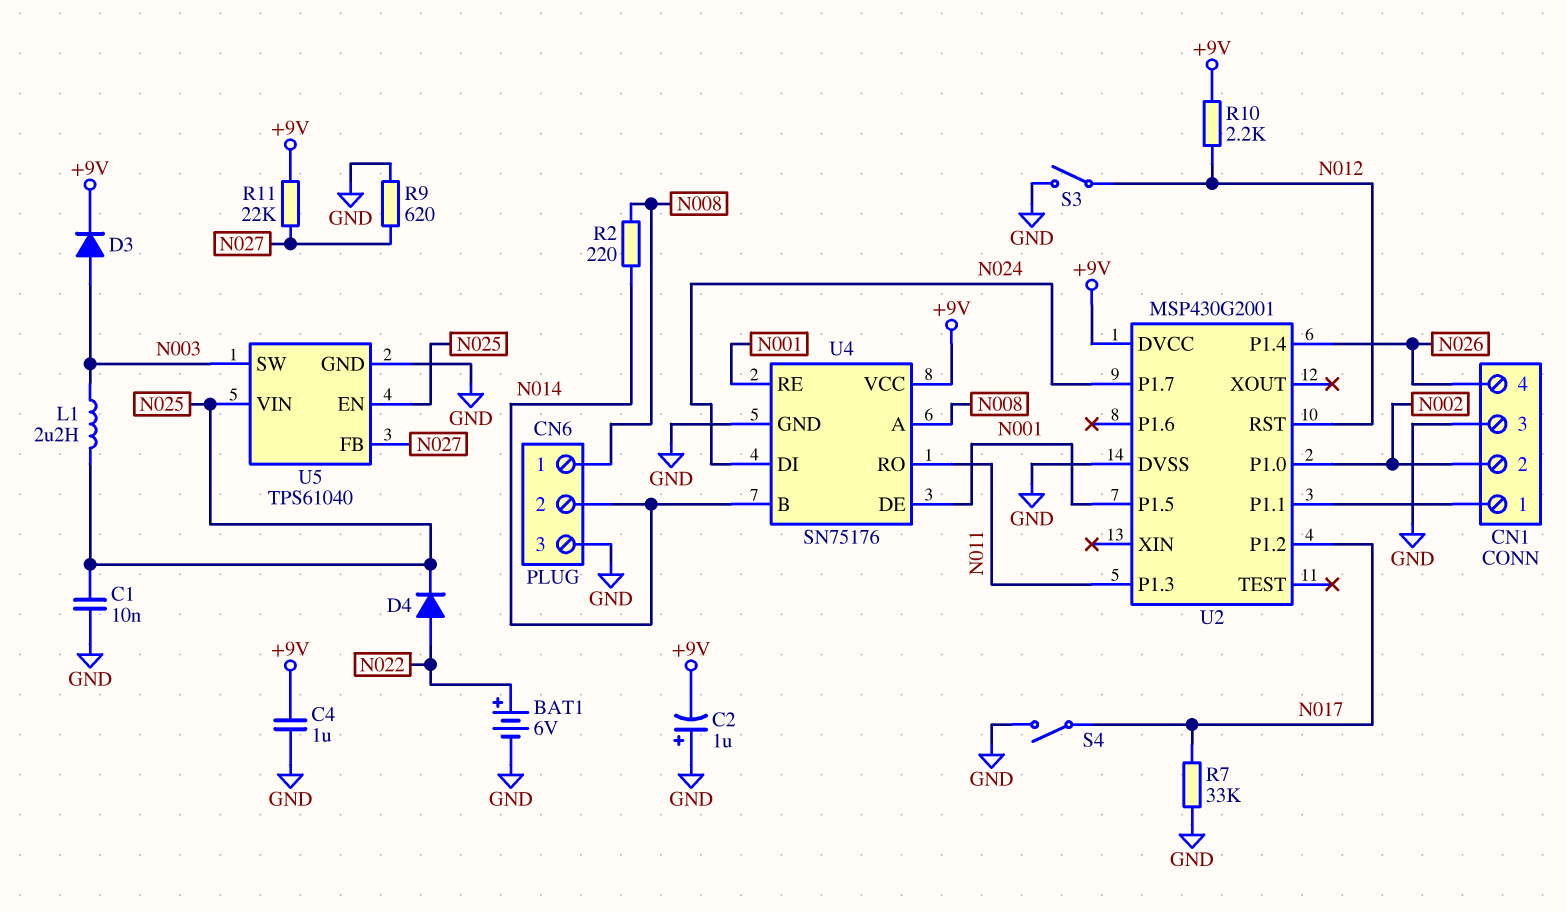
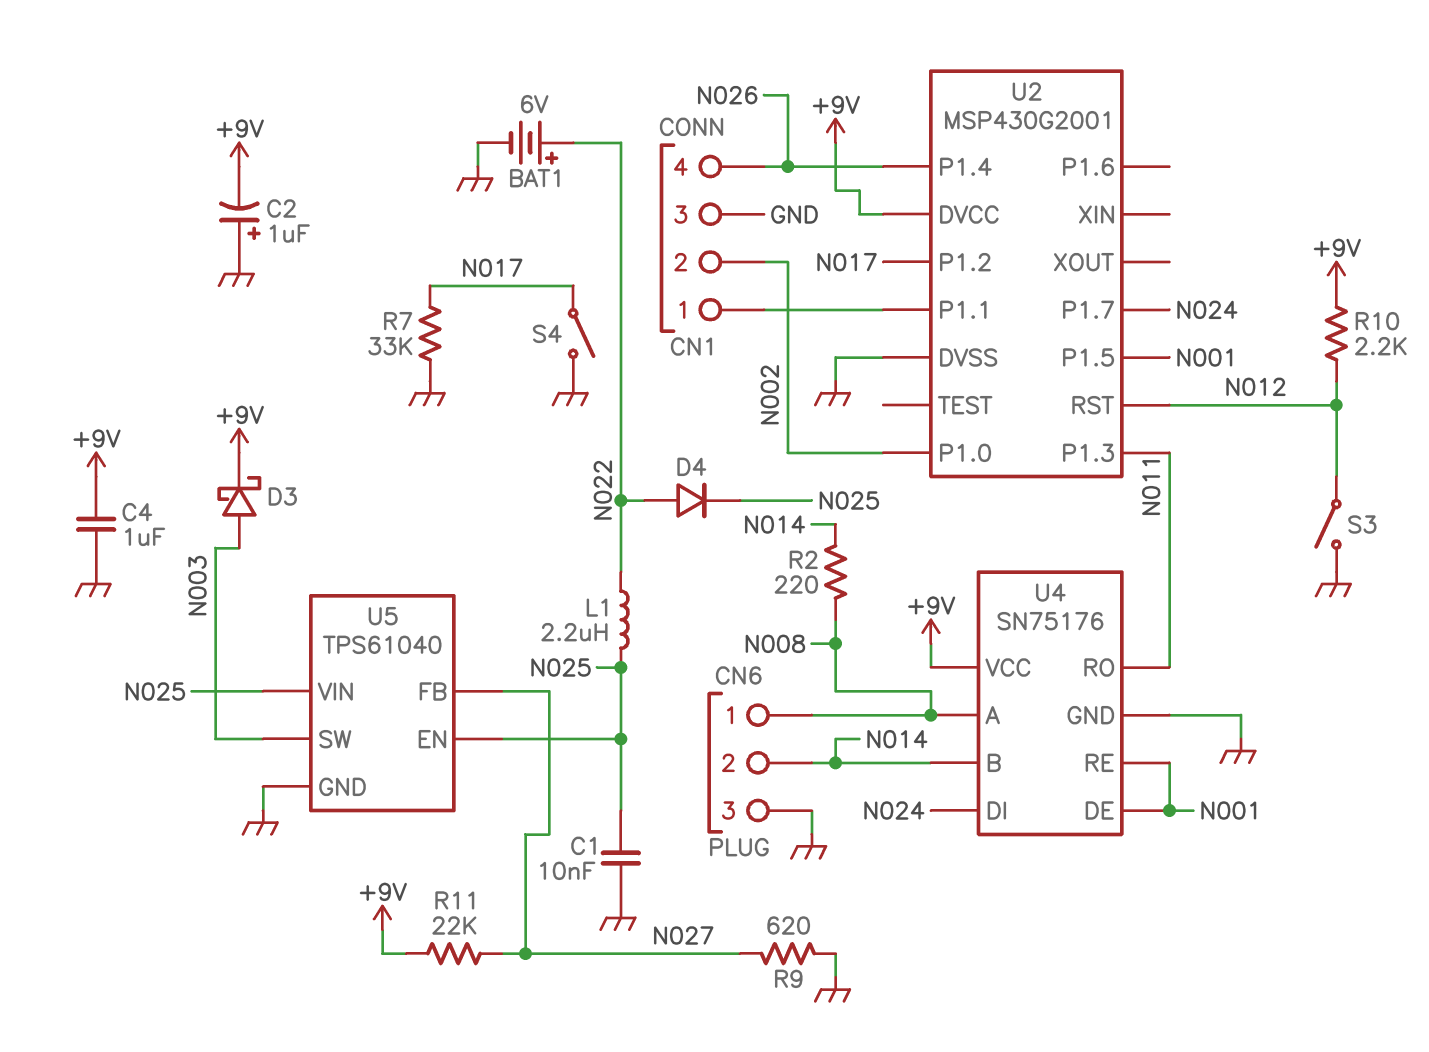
D3: diode (A N003, K +9V) -> schottky (A N003, K +9V)
L1: 2.2uH (N003, N025) -> 2.2uH (N022, N025)

